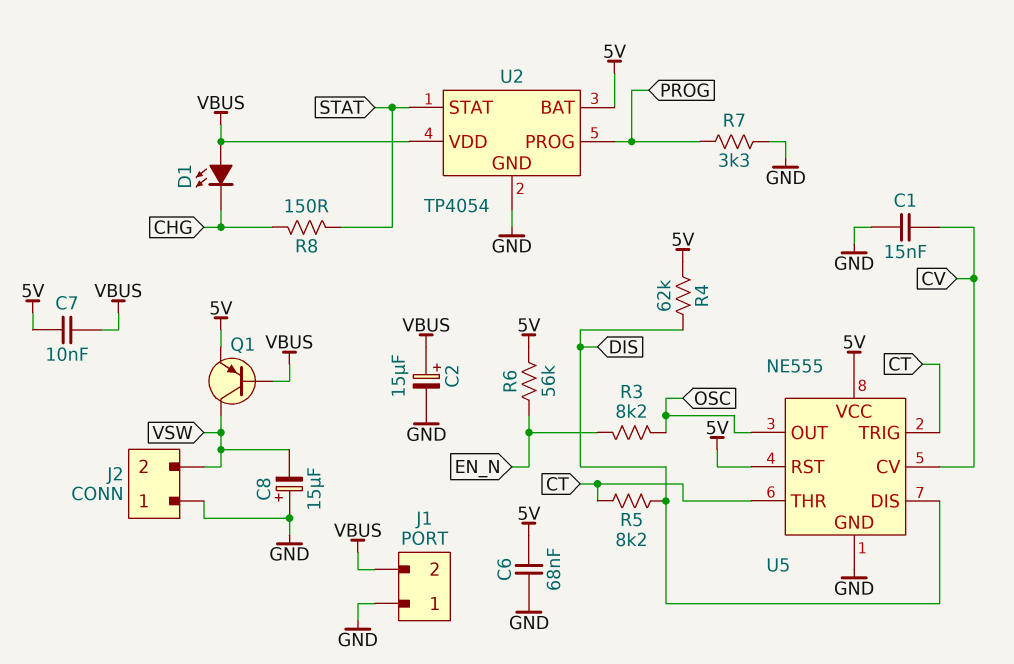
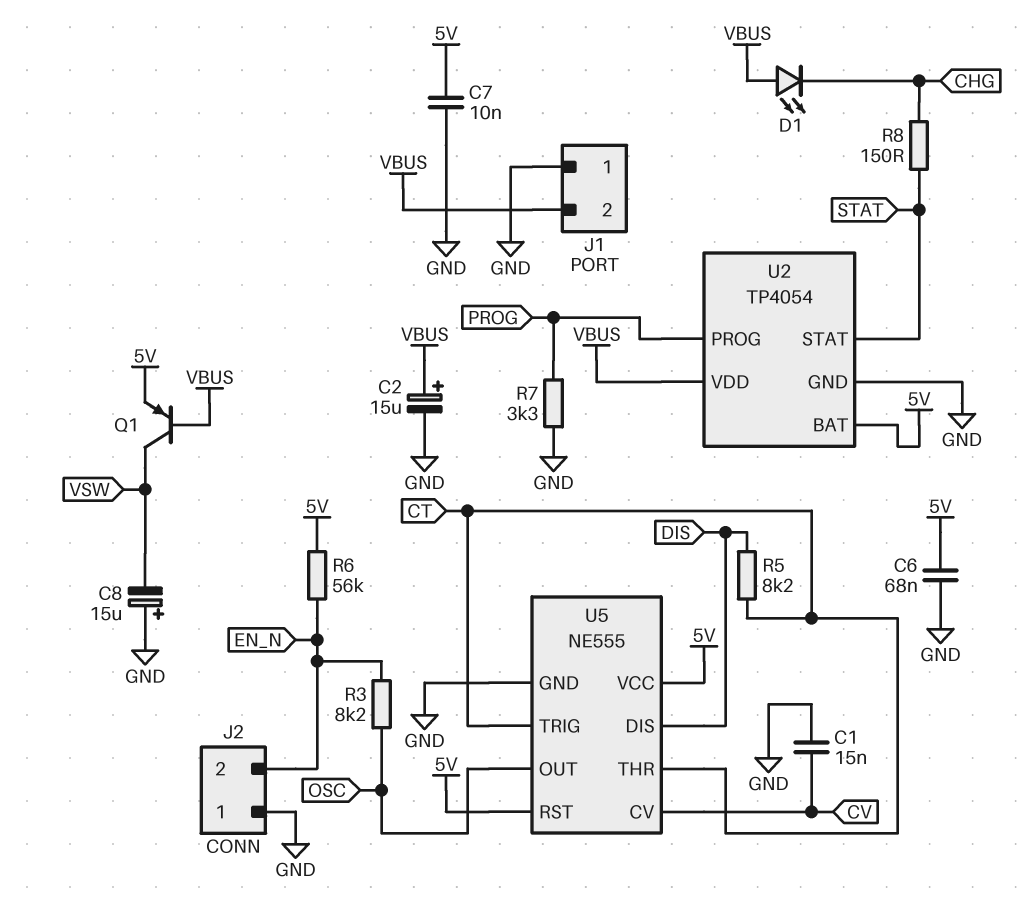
C7: 10nF (5V, VBUS) -> 10nF (5V, GND)
J2 pin 2: VSW -> EN_N
R4: 62k (5V, DIS) -> none

